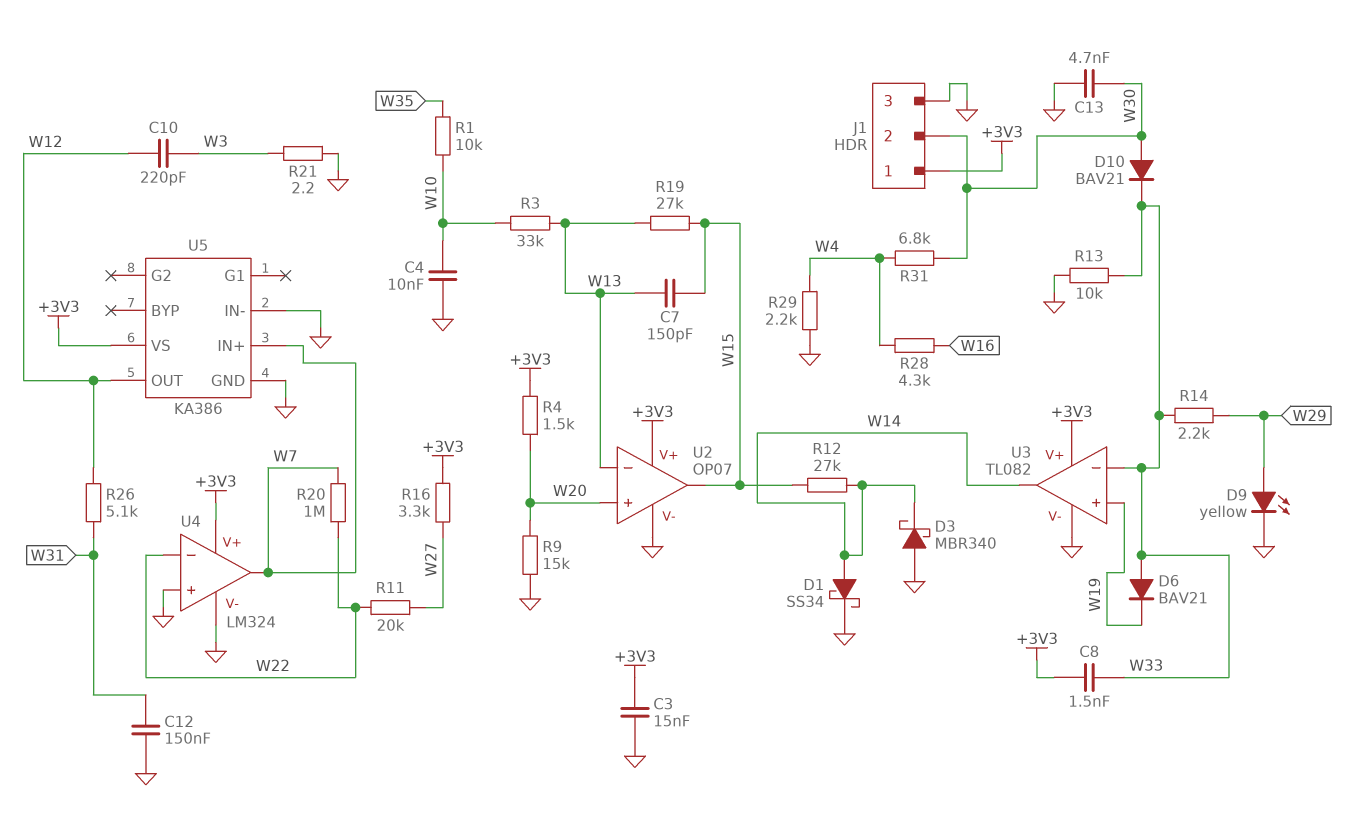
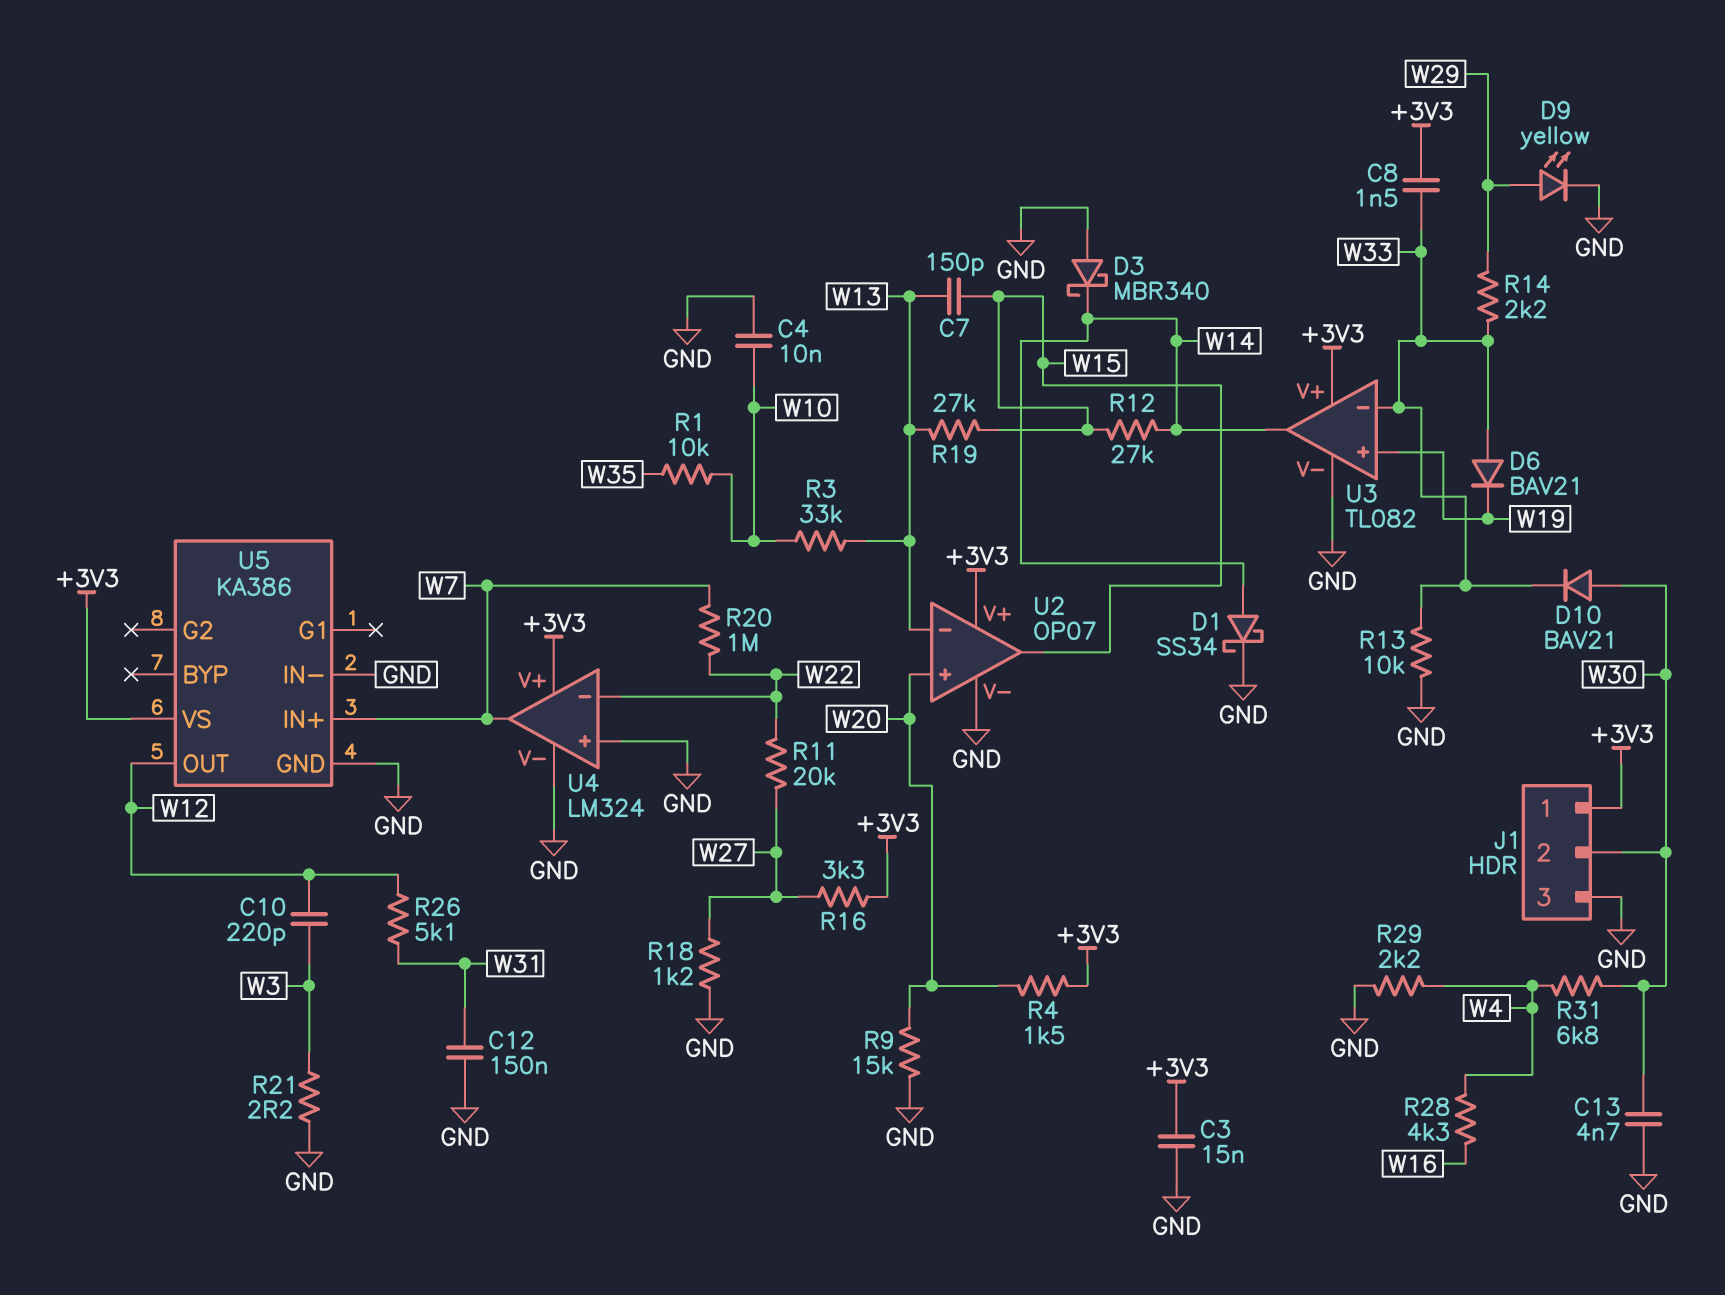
R18: none -> 1.2k (GND, W27)

